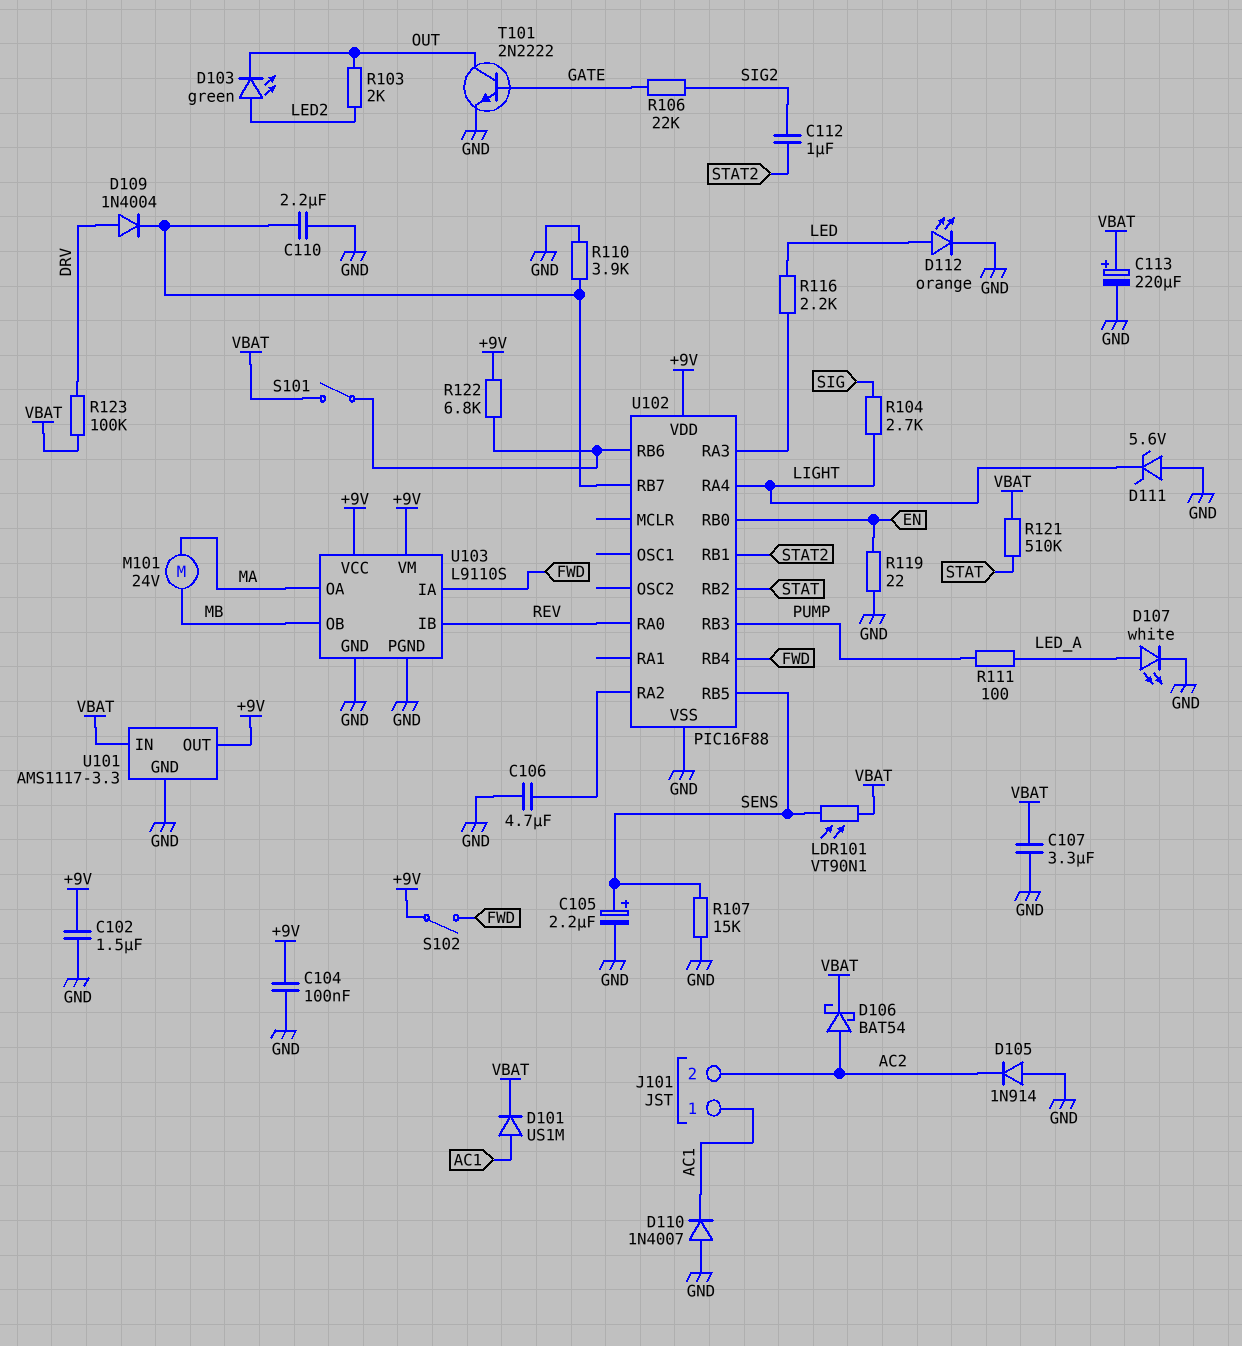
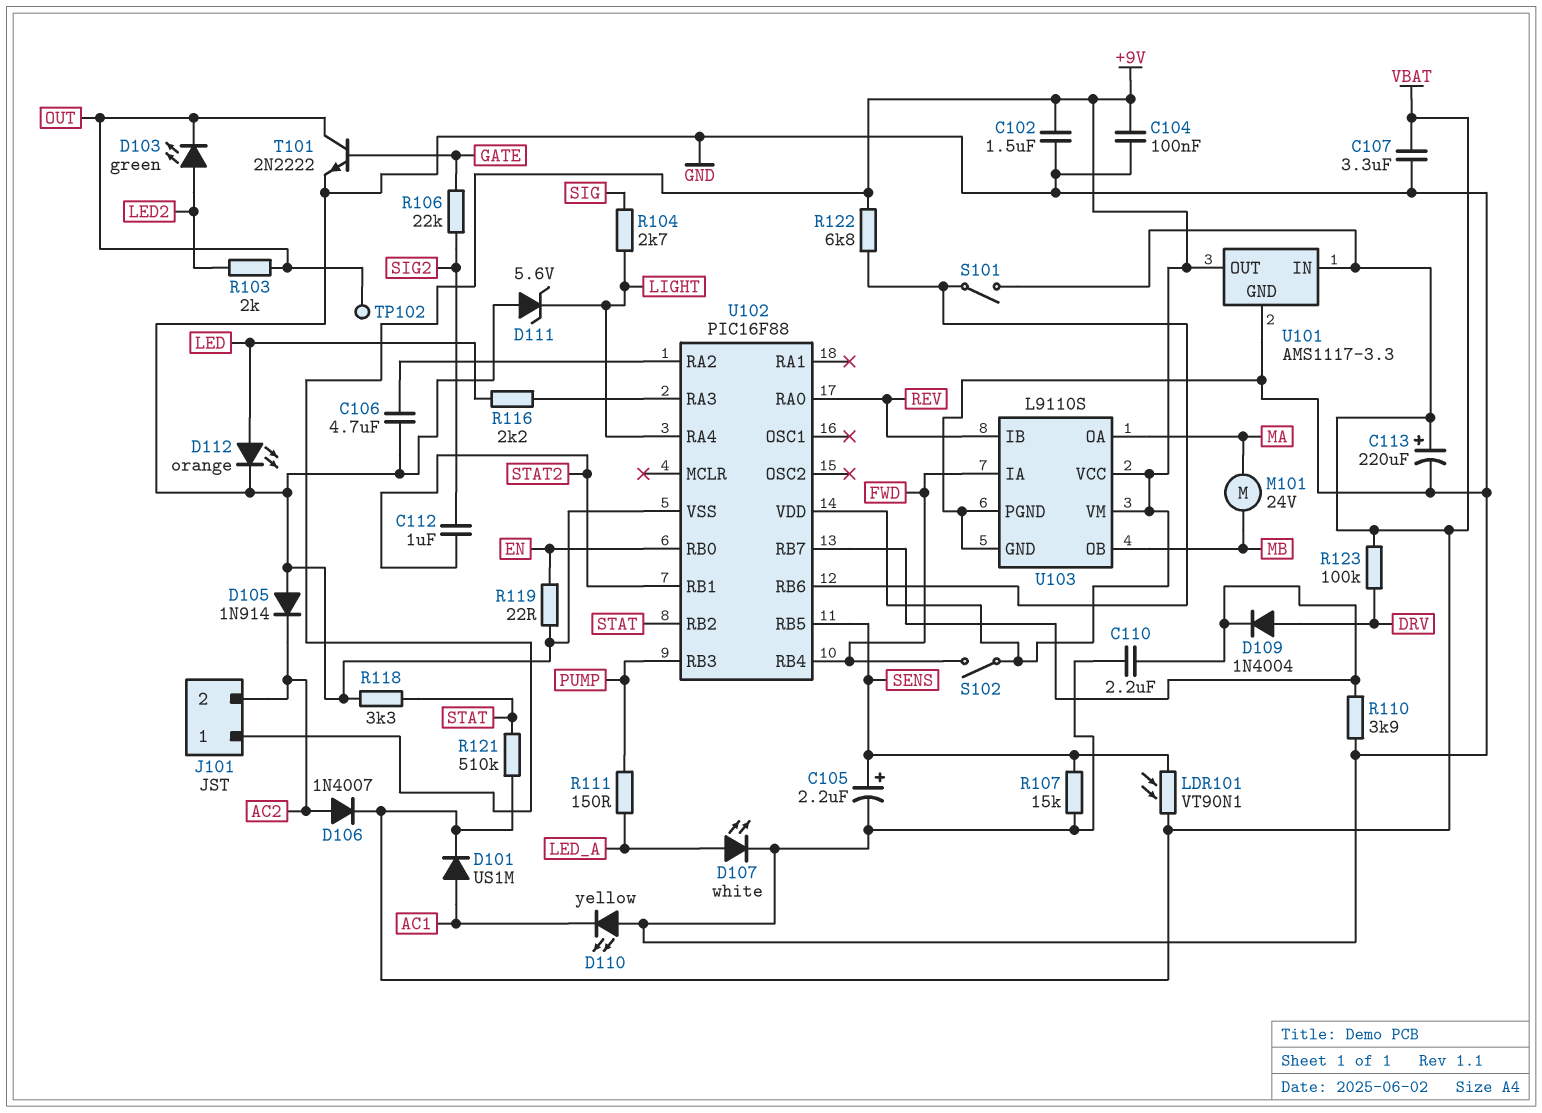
D106: schottky BAT54 (A AC2, K VBAT) -> diode 1N4007 (A AC2, K VBAT)
D110: diode 1N4007 (A GND, K AC1) -> LED yellow (A GND, K AC1)
J101 pin 1: AC1 -> +9V
R111: 100 (LED_A, PUMP) -> 150 (LED_A, PUMP)
R118: none -> 3.3k (GND, STAT)
TP102: none -> test point (OUT)

